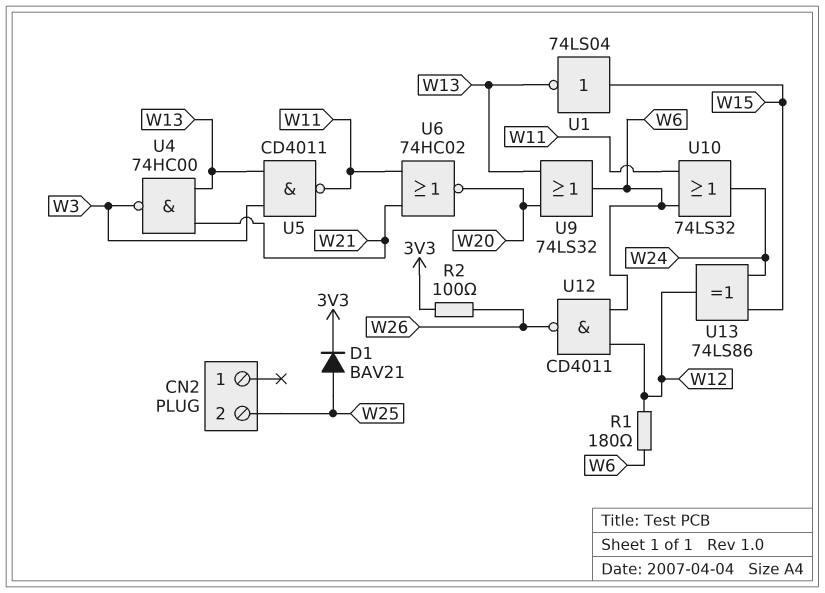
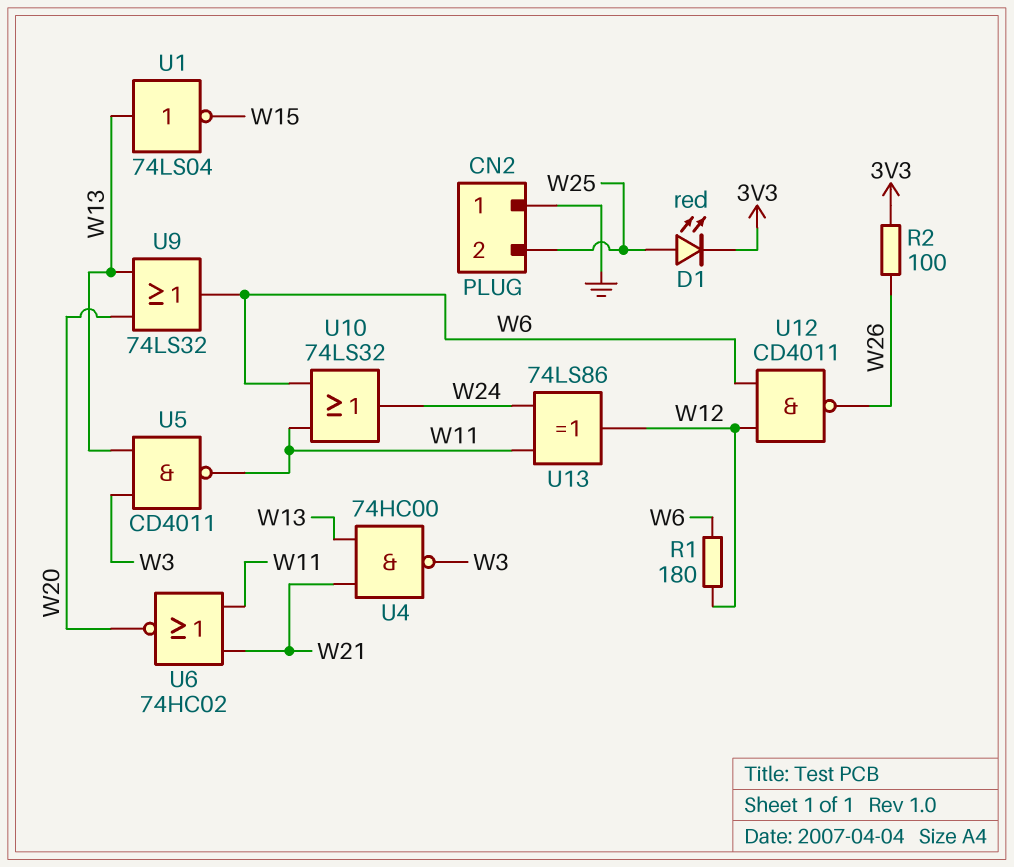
CN2 pin 1: none -> GND
D1: diode BAV21 (A W25, K 3V3) -> LED red (A W25, K 3V3)
U1: NOT 74LS04 (in W15, out W13) -> NOT 74LS04 (in W13, out W15)
U13: XOR 74LS86 (in W15, in W24, out W12) -> XOR 74LS86 (in W11, in W24, out W12)

